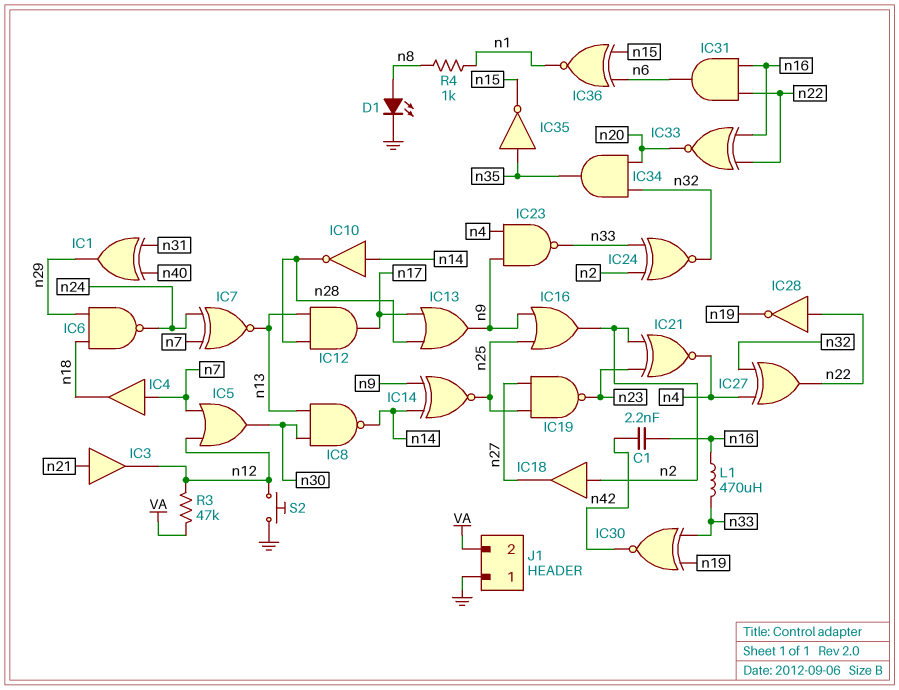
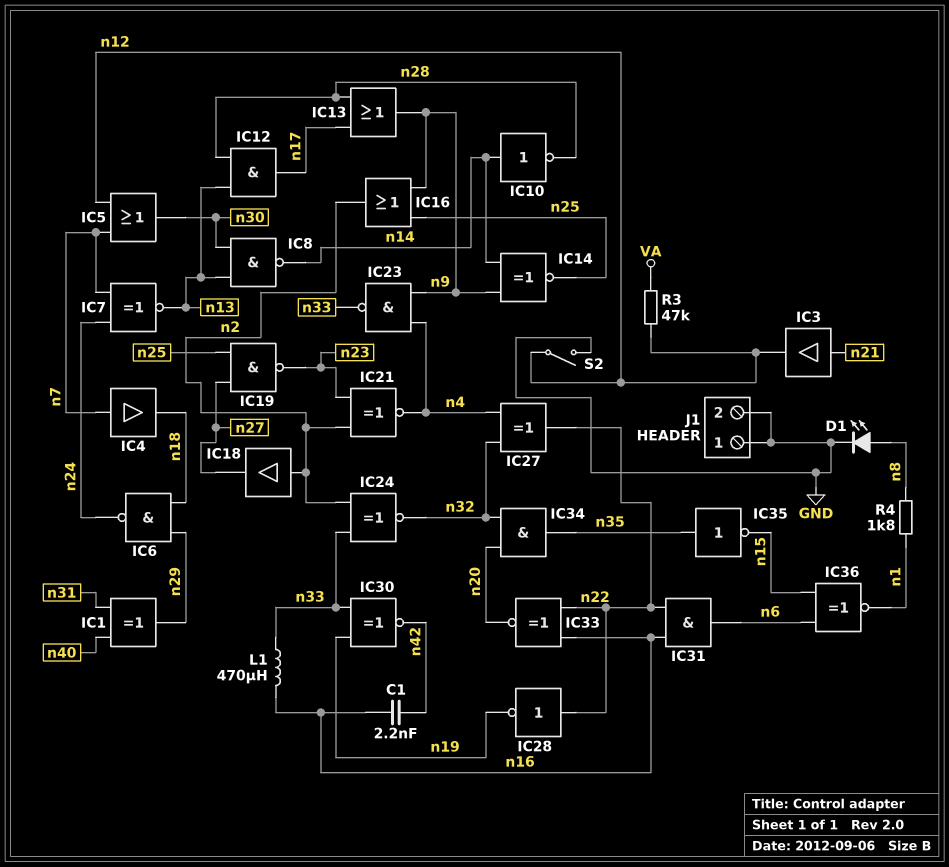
J1 pin 2: VA -> GND
R4: 1k (n1, n8) -> 1.8k (n1, n8)
S2: button (GND, n12) -> switch (GND, n12)

